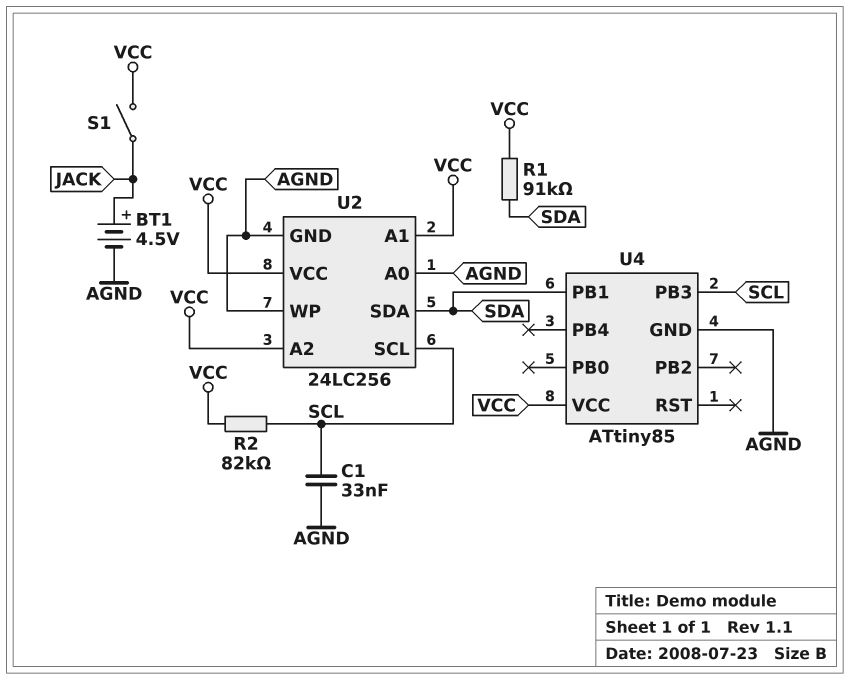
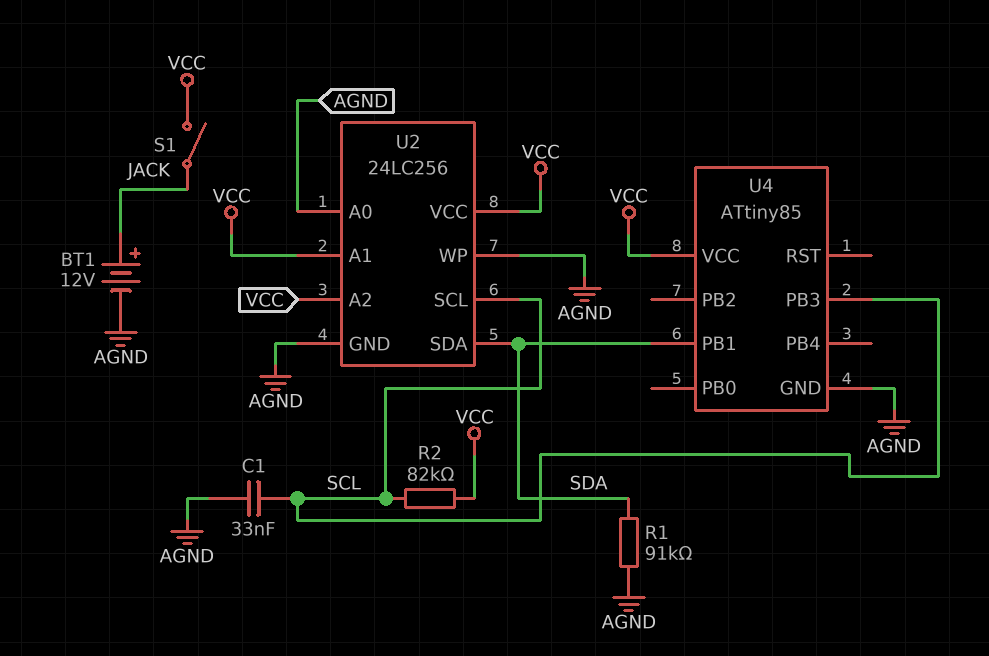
BT1: 4.5V (plus JACK, minus AGND) -> 12V (plus JACK, minus AGND)
R1: 91k (SDA, VCC) -> 91k (AGND, SDA)

